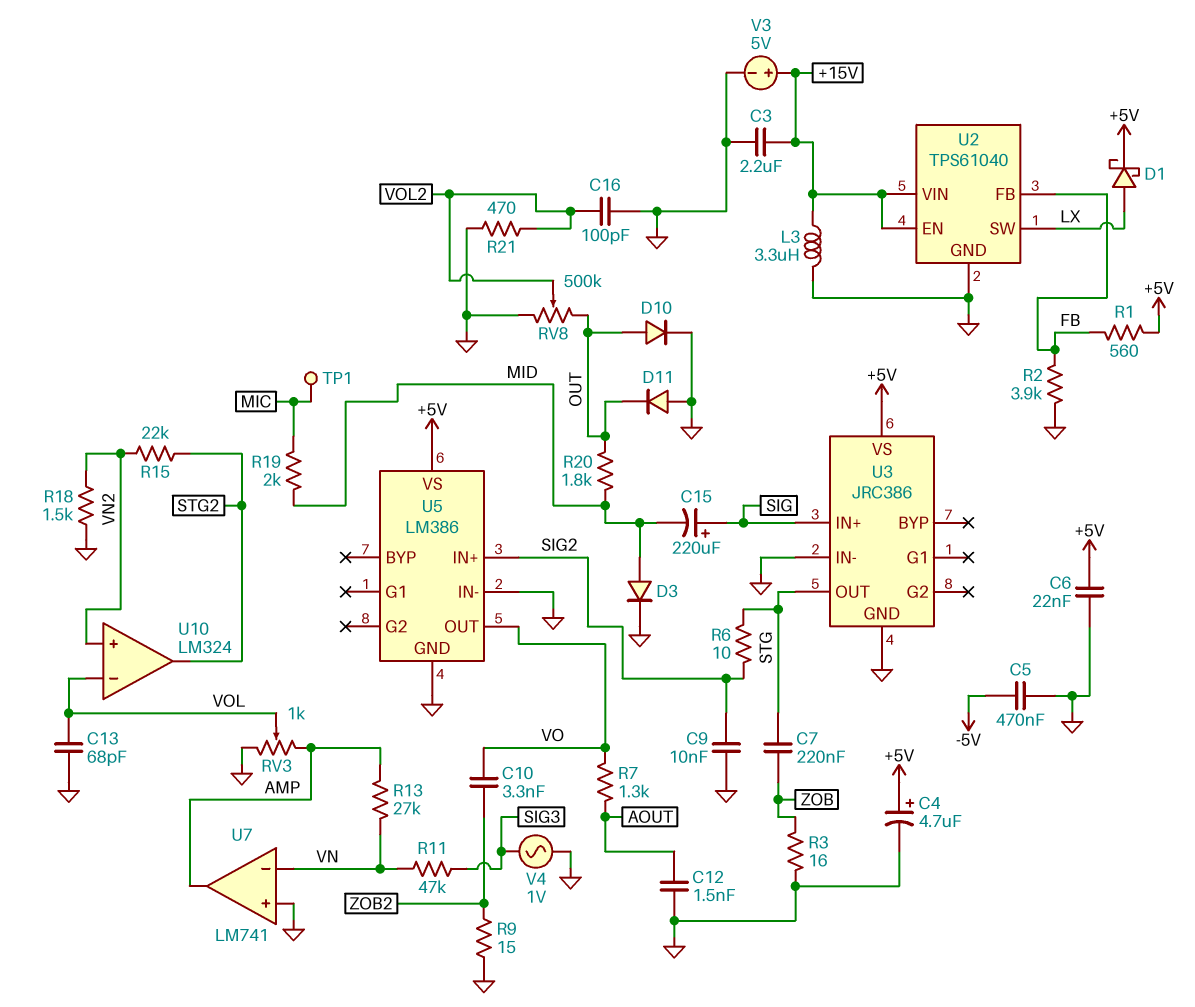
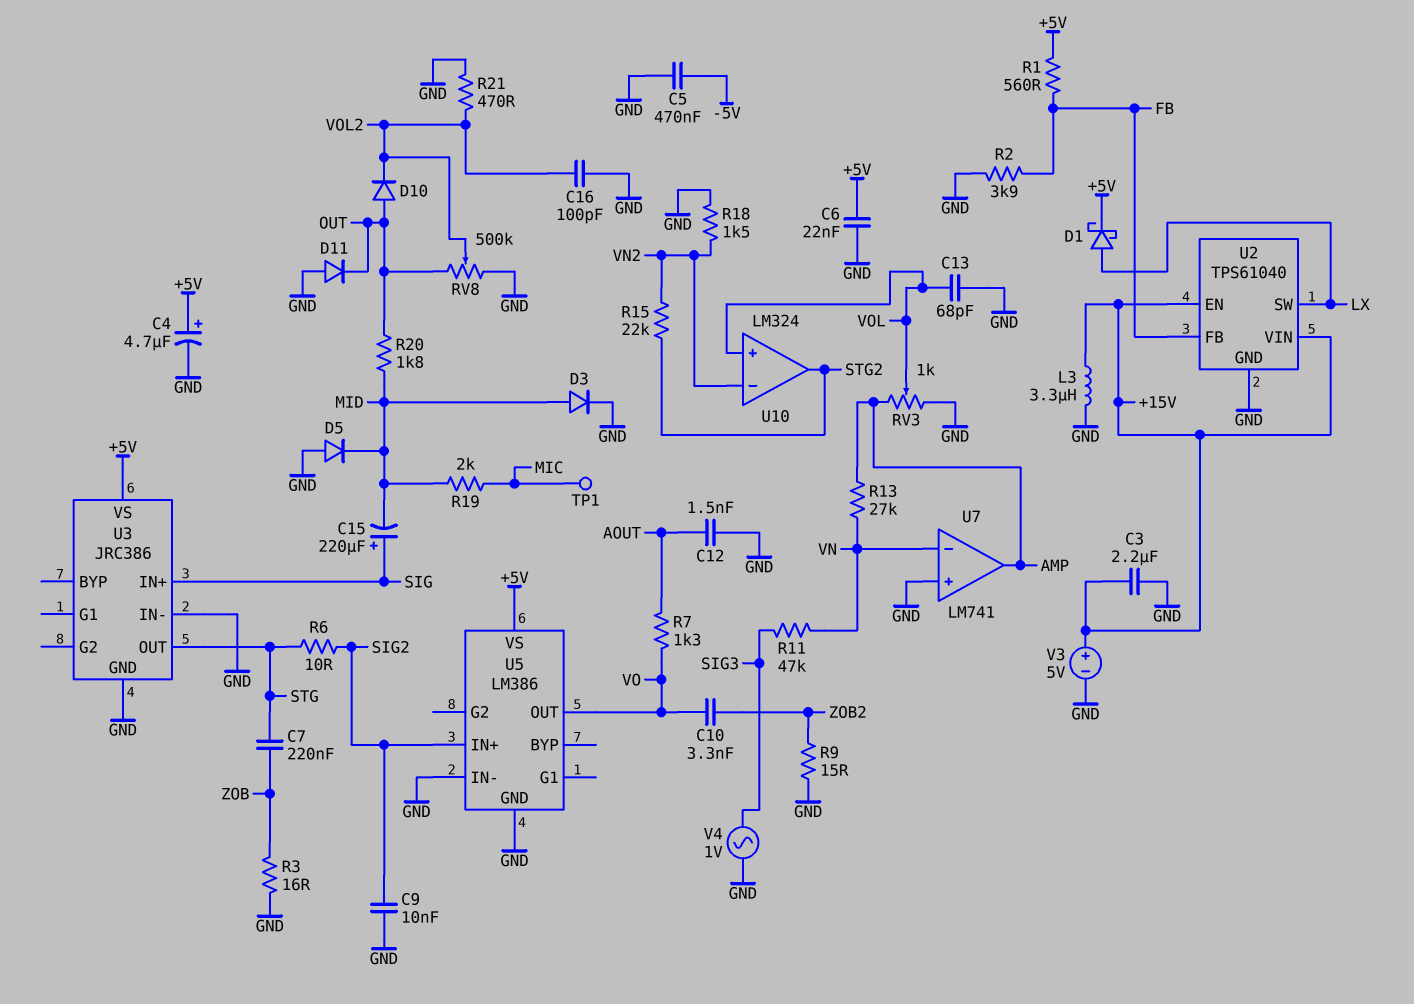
D5: none -> diode (A GND, K MID)
D10: diode (A OUT, K GND) -> diode (A OUT, K VOL2)
U10 pin in+: VN2 -> VOL
U10 pin in-: VOL -> VN2

